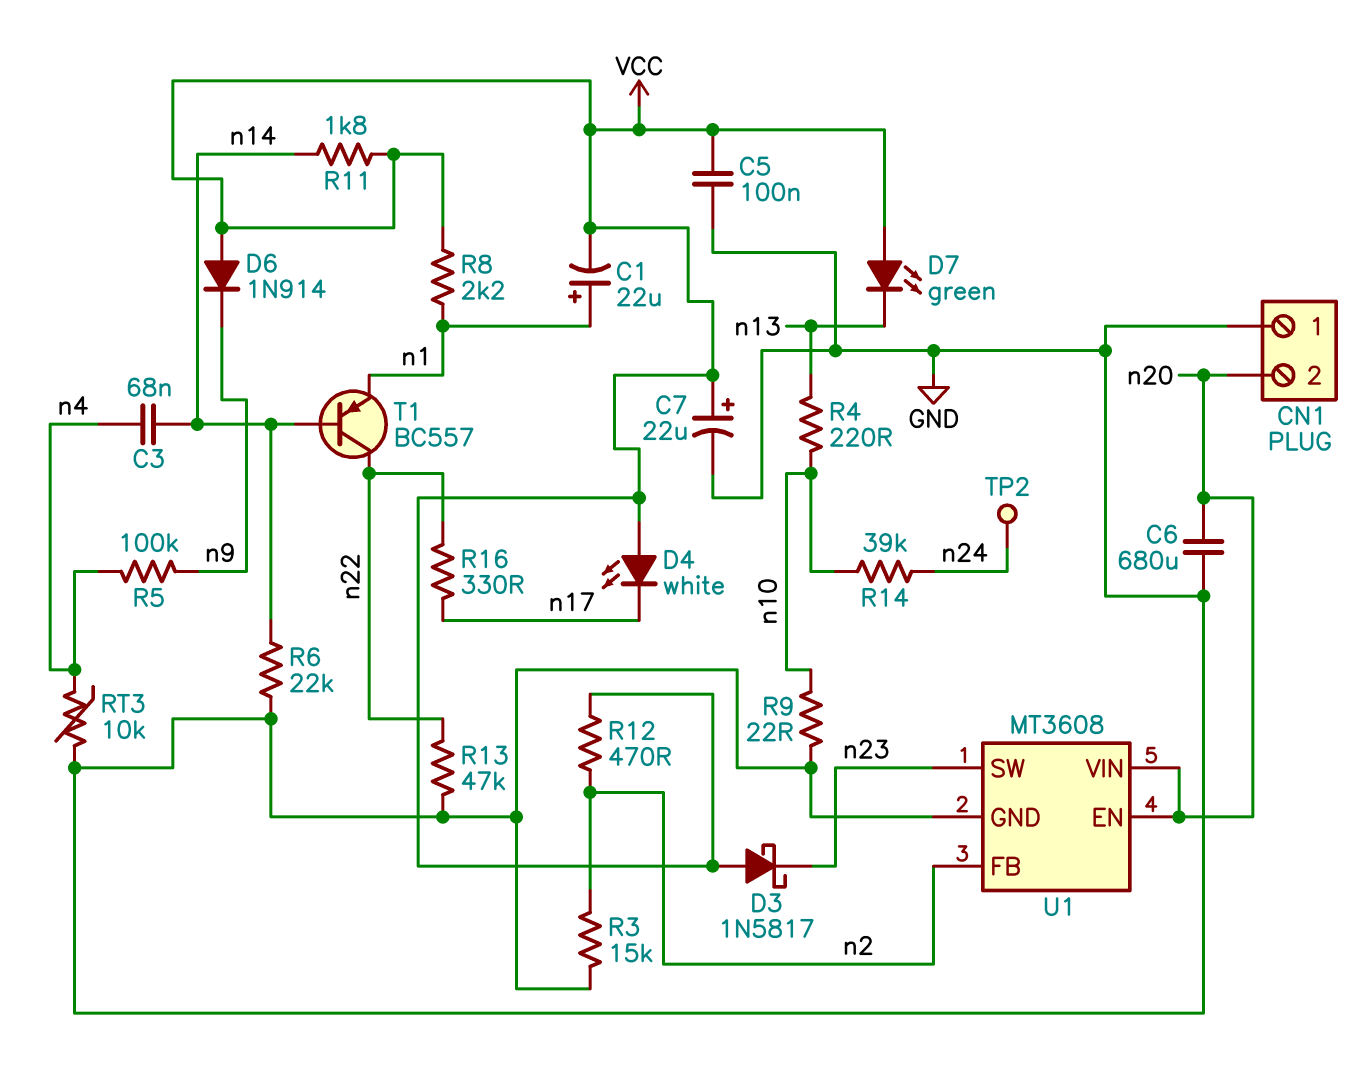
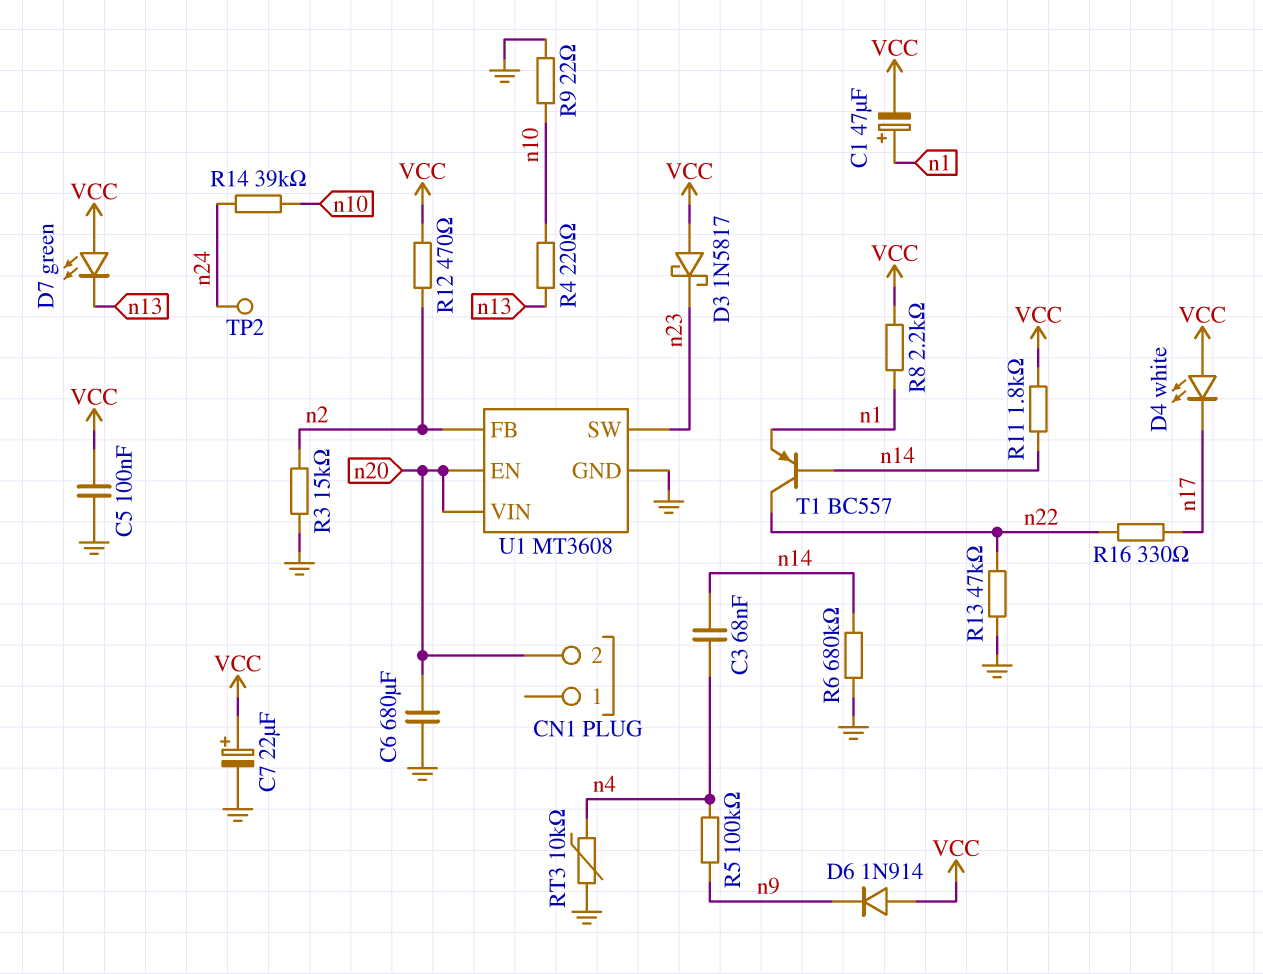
C1: 22uF (plus n1, minus VCC) -> 47uF (plus n1, minus VCC)
CN1 pin 1: GND -> none
R6: 22k (GND, n14) -> 680k (GND, n14)

